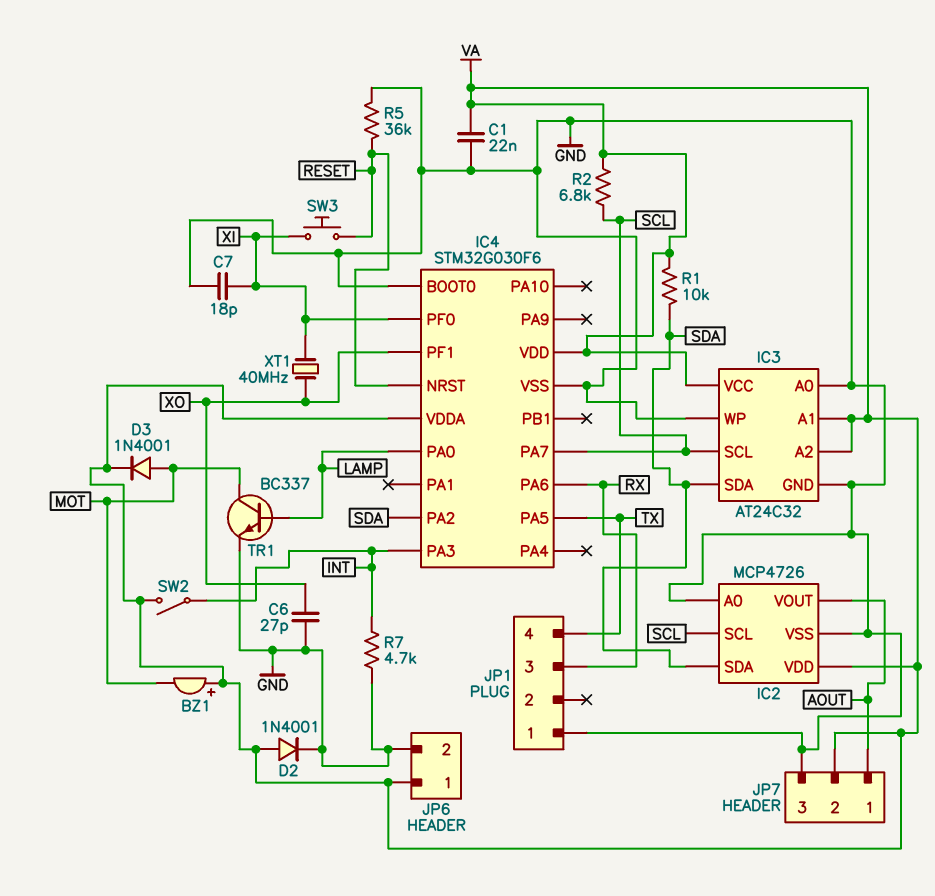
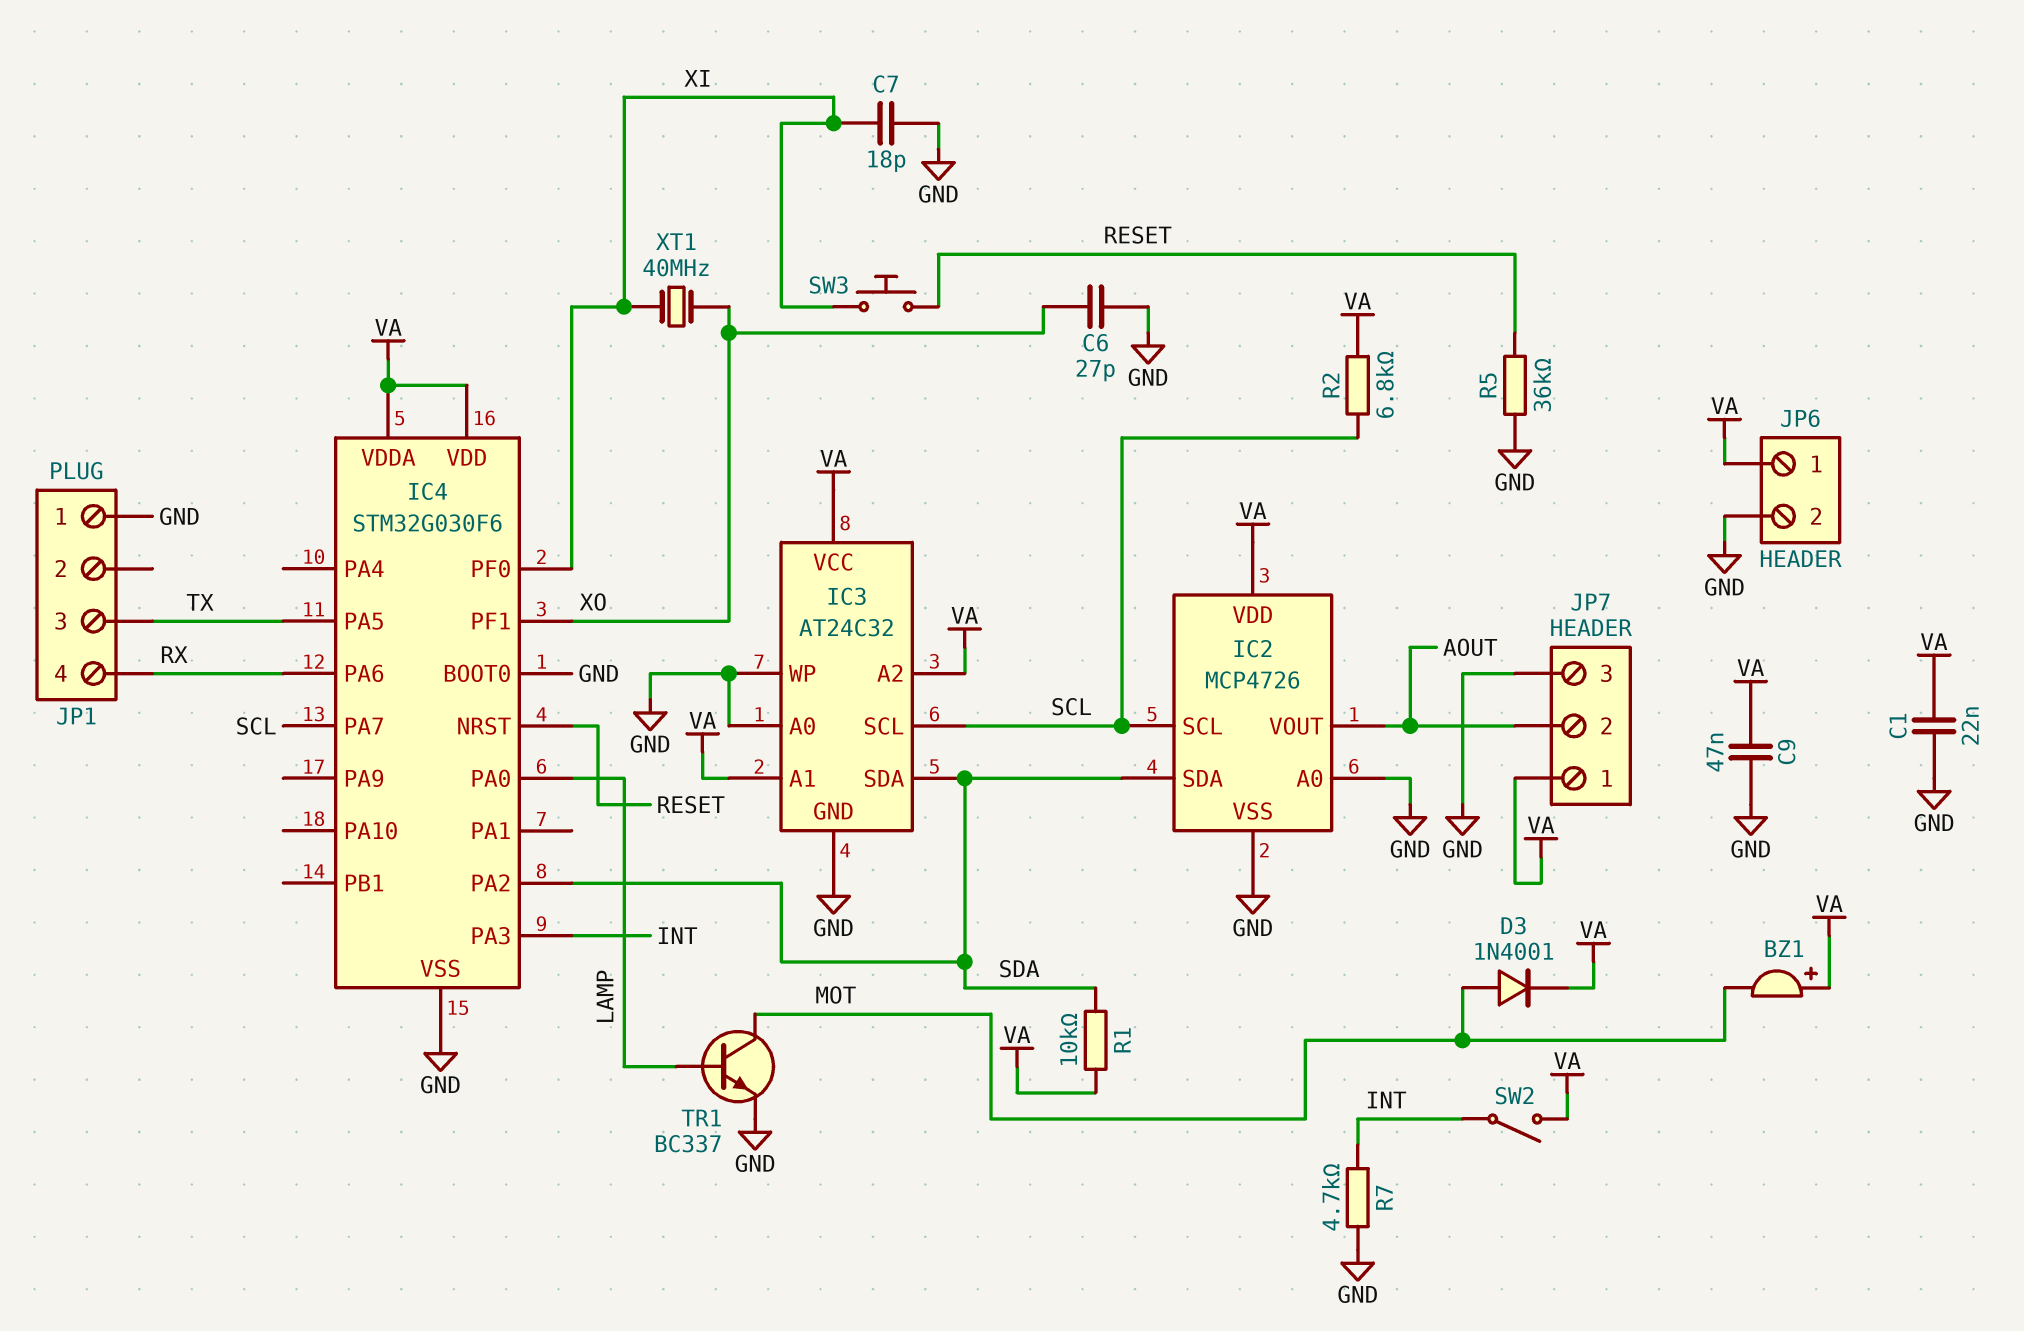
C9: none -> 47nF (GND, VA)
D2: diode 1N4001 (A VA, K GND) -> none
JP1 pin 3: RX -> TX
JP1 pin 4: TX -> RX
JP7 pin 1: AOUT -> VA
JP7 pin 2: VA -> AOUT

